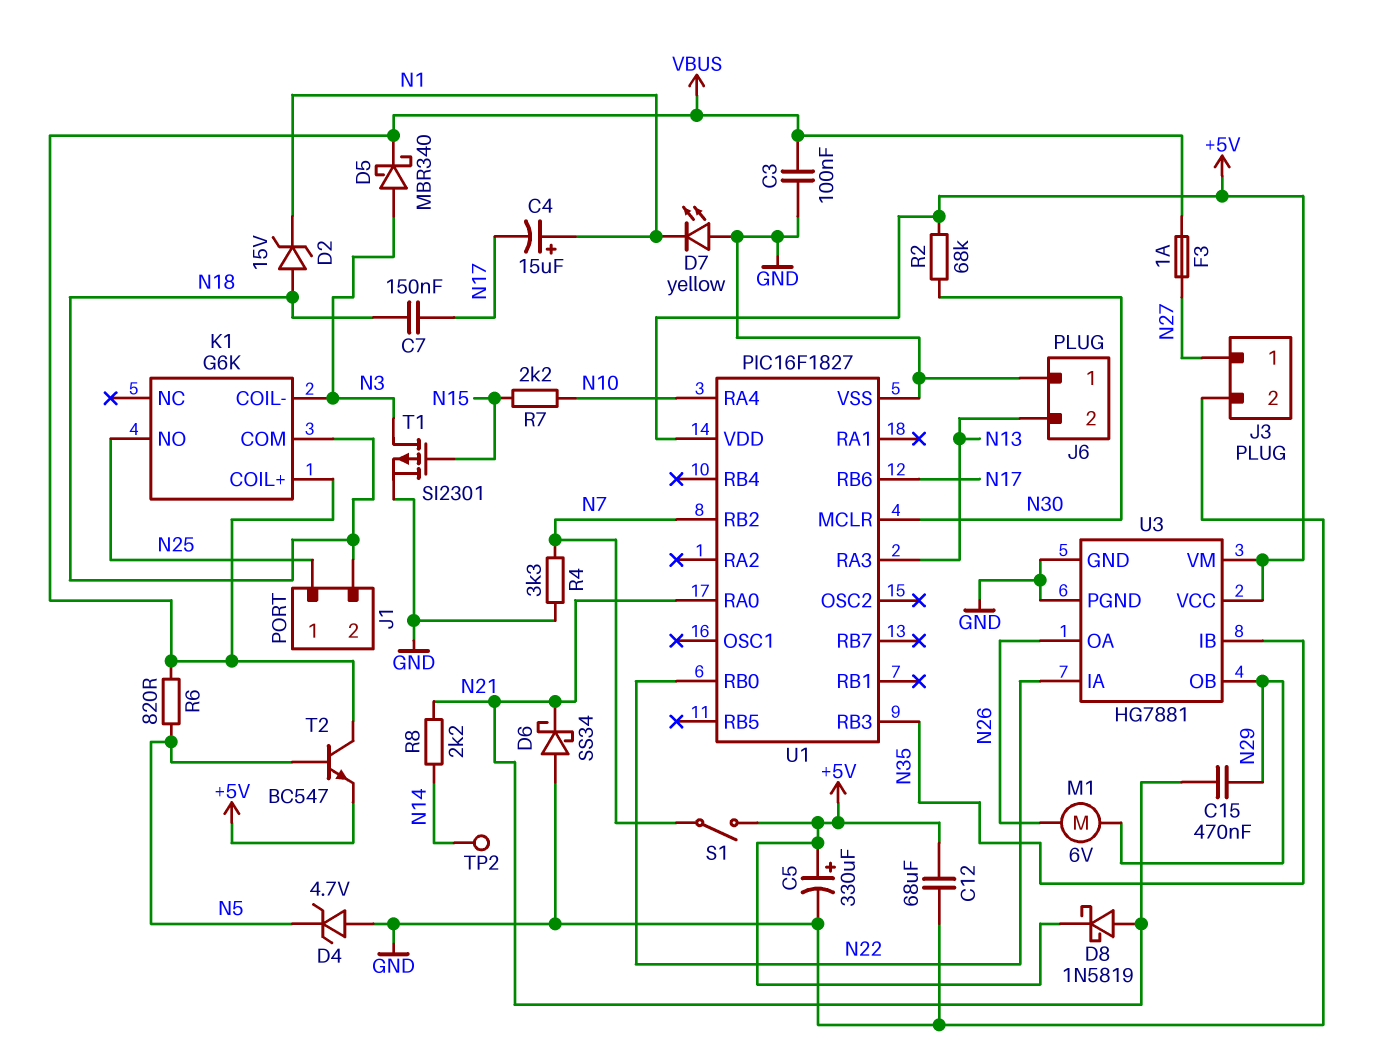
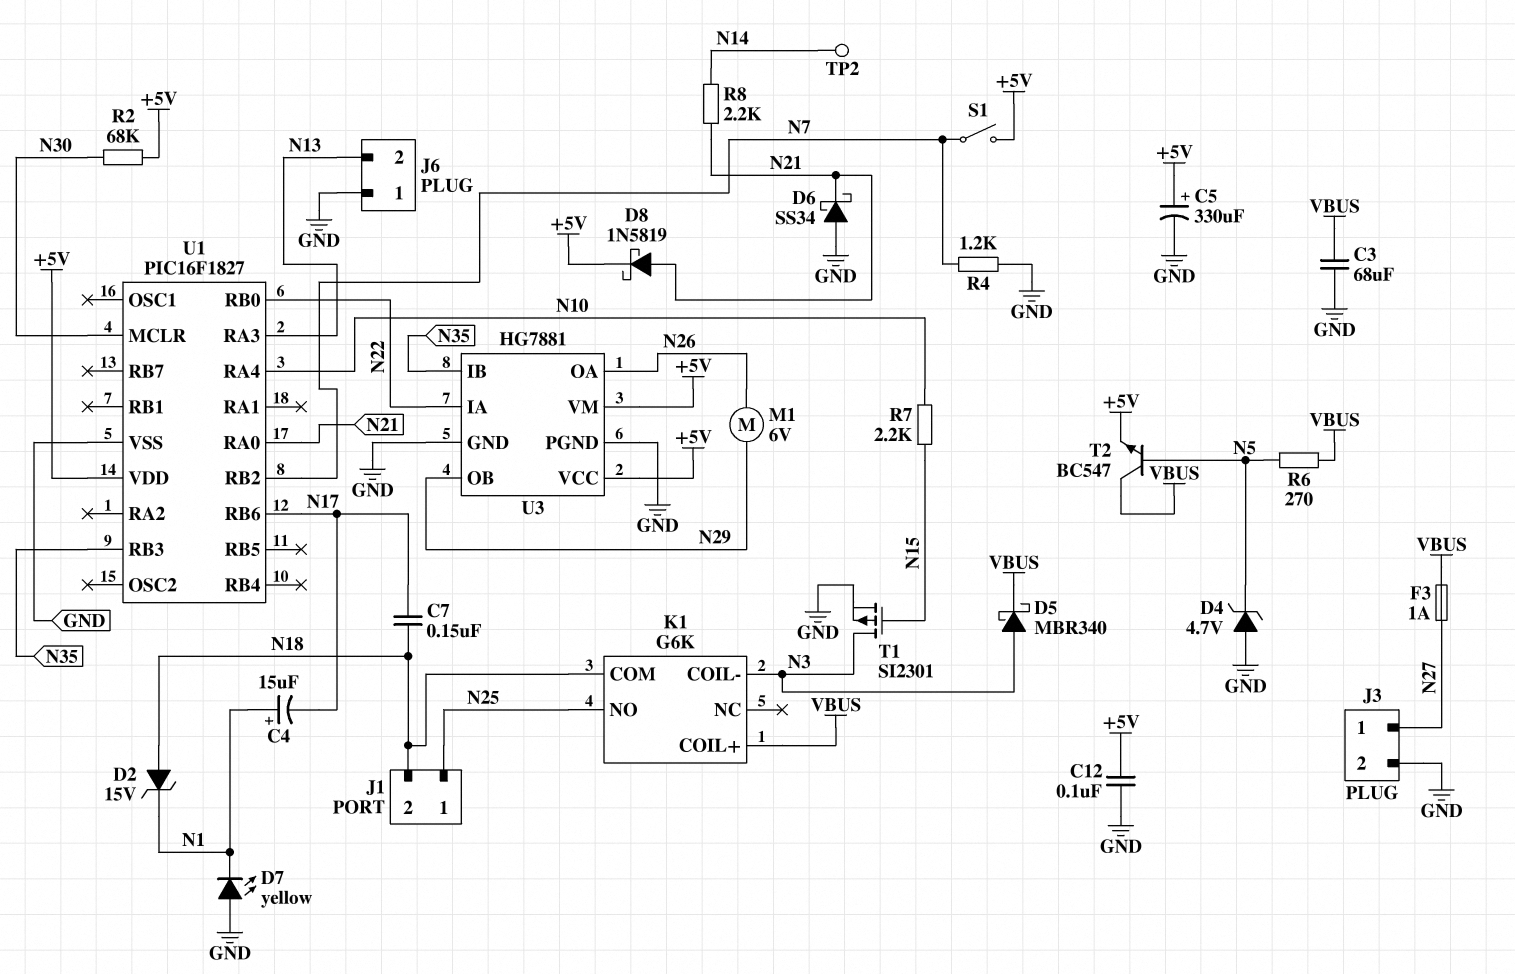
C3: 100nF (GND, VBUS) -> 68uF (GND, VBUS)
C12: 68uF (+5V, GND) -> 100nF (+5V, GND)
C15: 470nF (N21, N29) -> none
R4: 3.3k (GND, N7) -> 1.2k (GND, N7)
R6: 820 (N5, VBUS) -> 270 (N5, VBUS)

